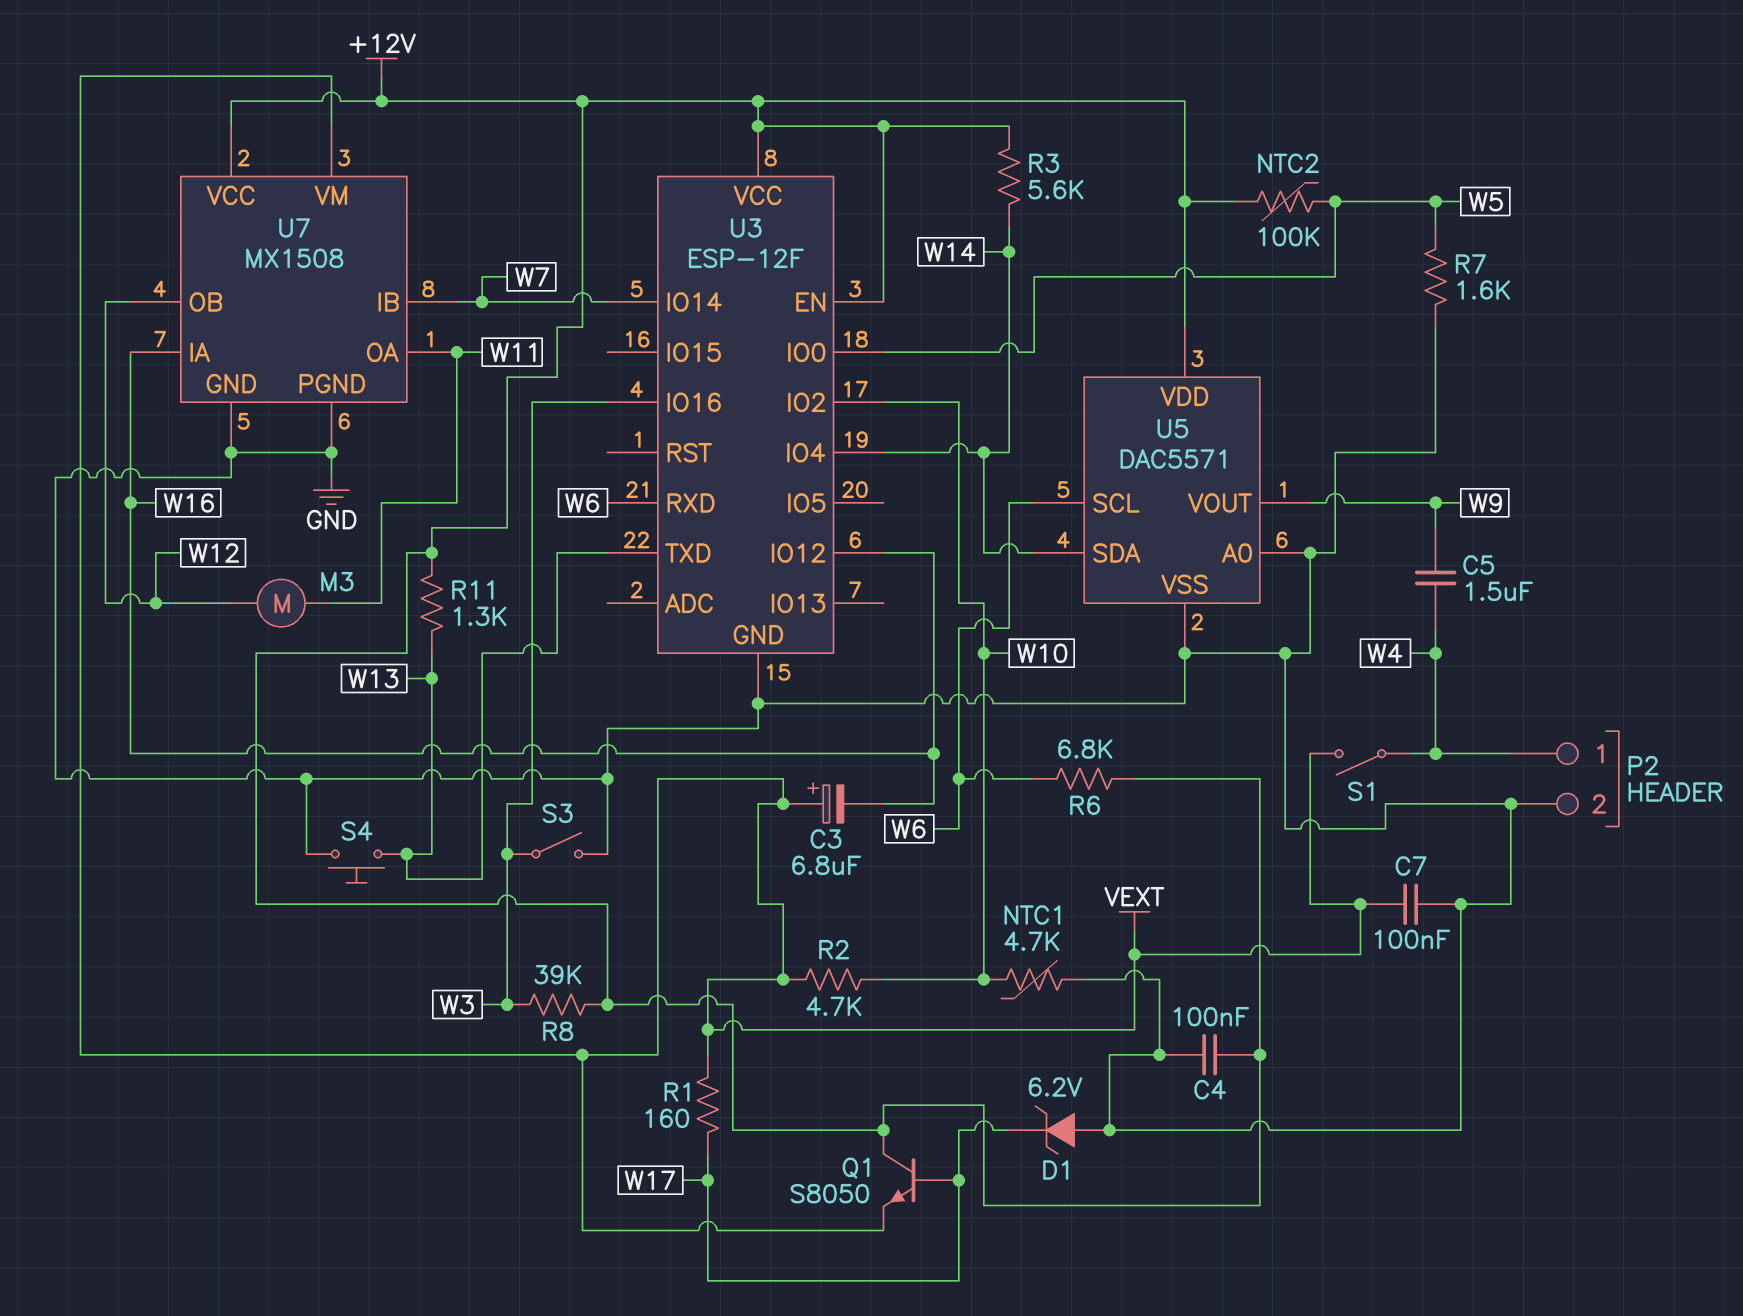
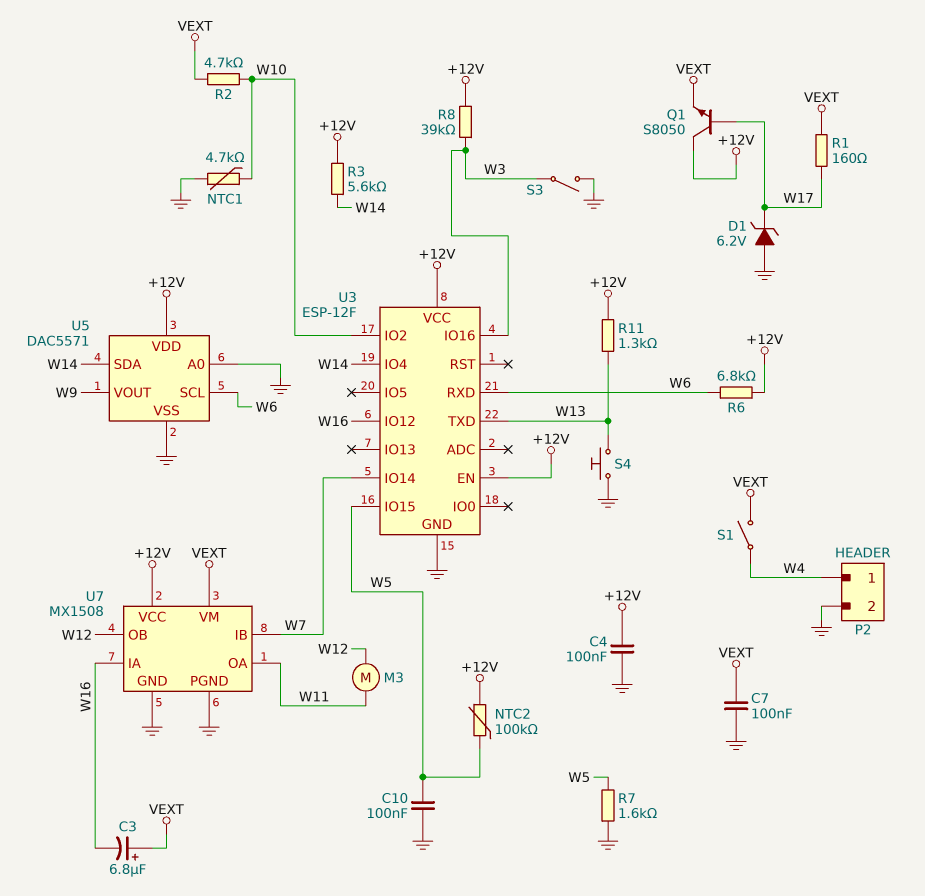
C5: 1.5uF (W4, W9) -> none
C10: none -> 100nF (GND, W5)
U3 pin IO0: W5 -> none
U3 pin IO15: none -> W5

